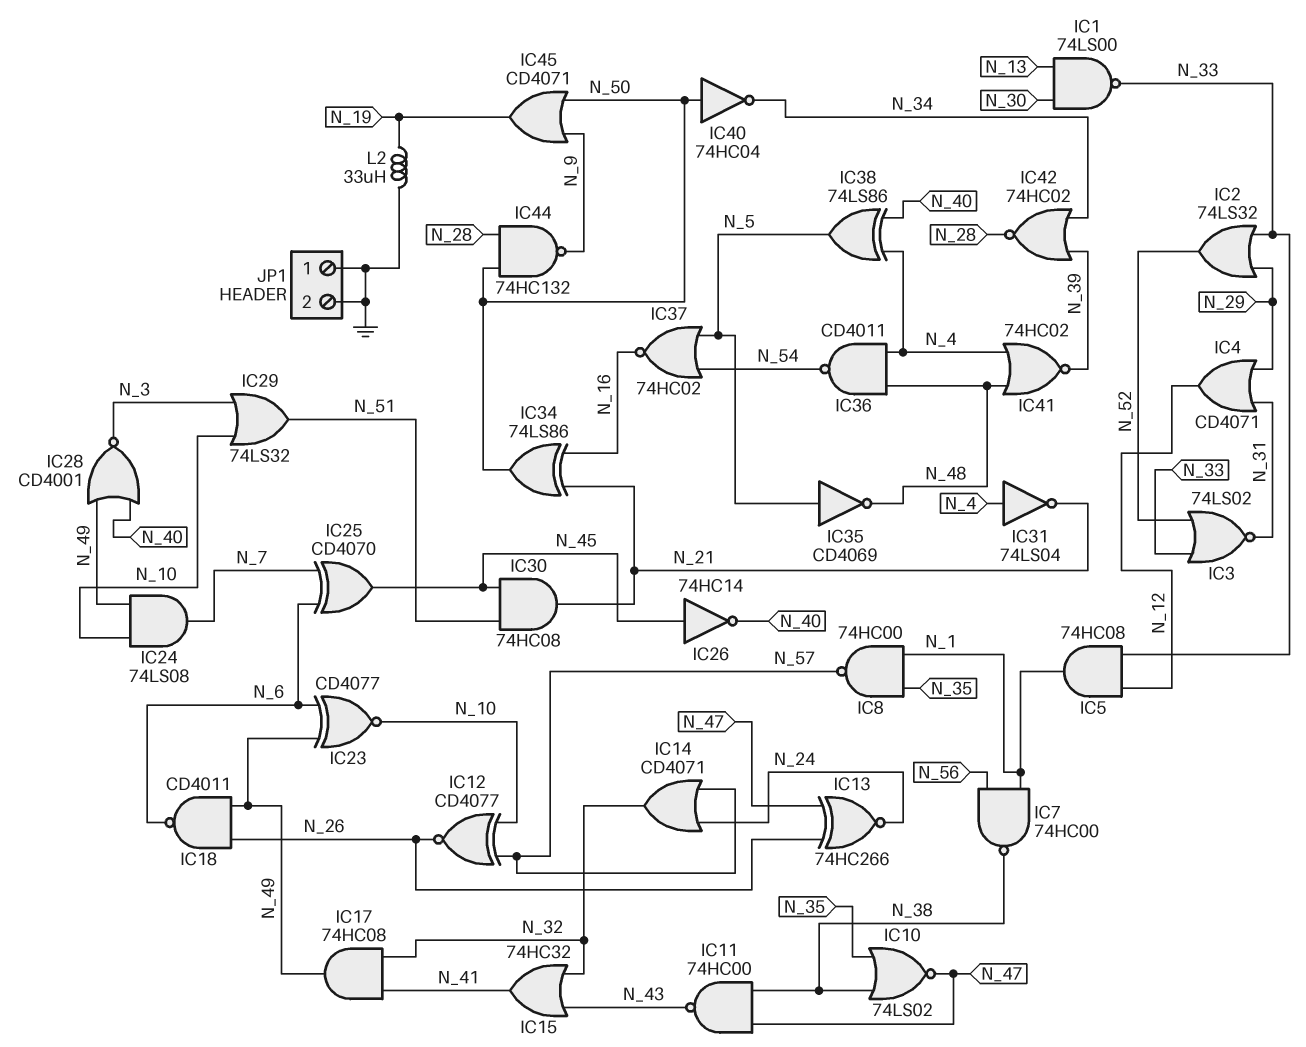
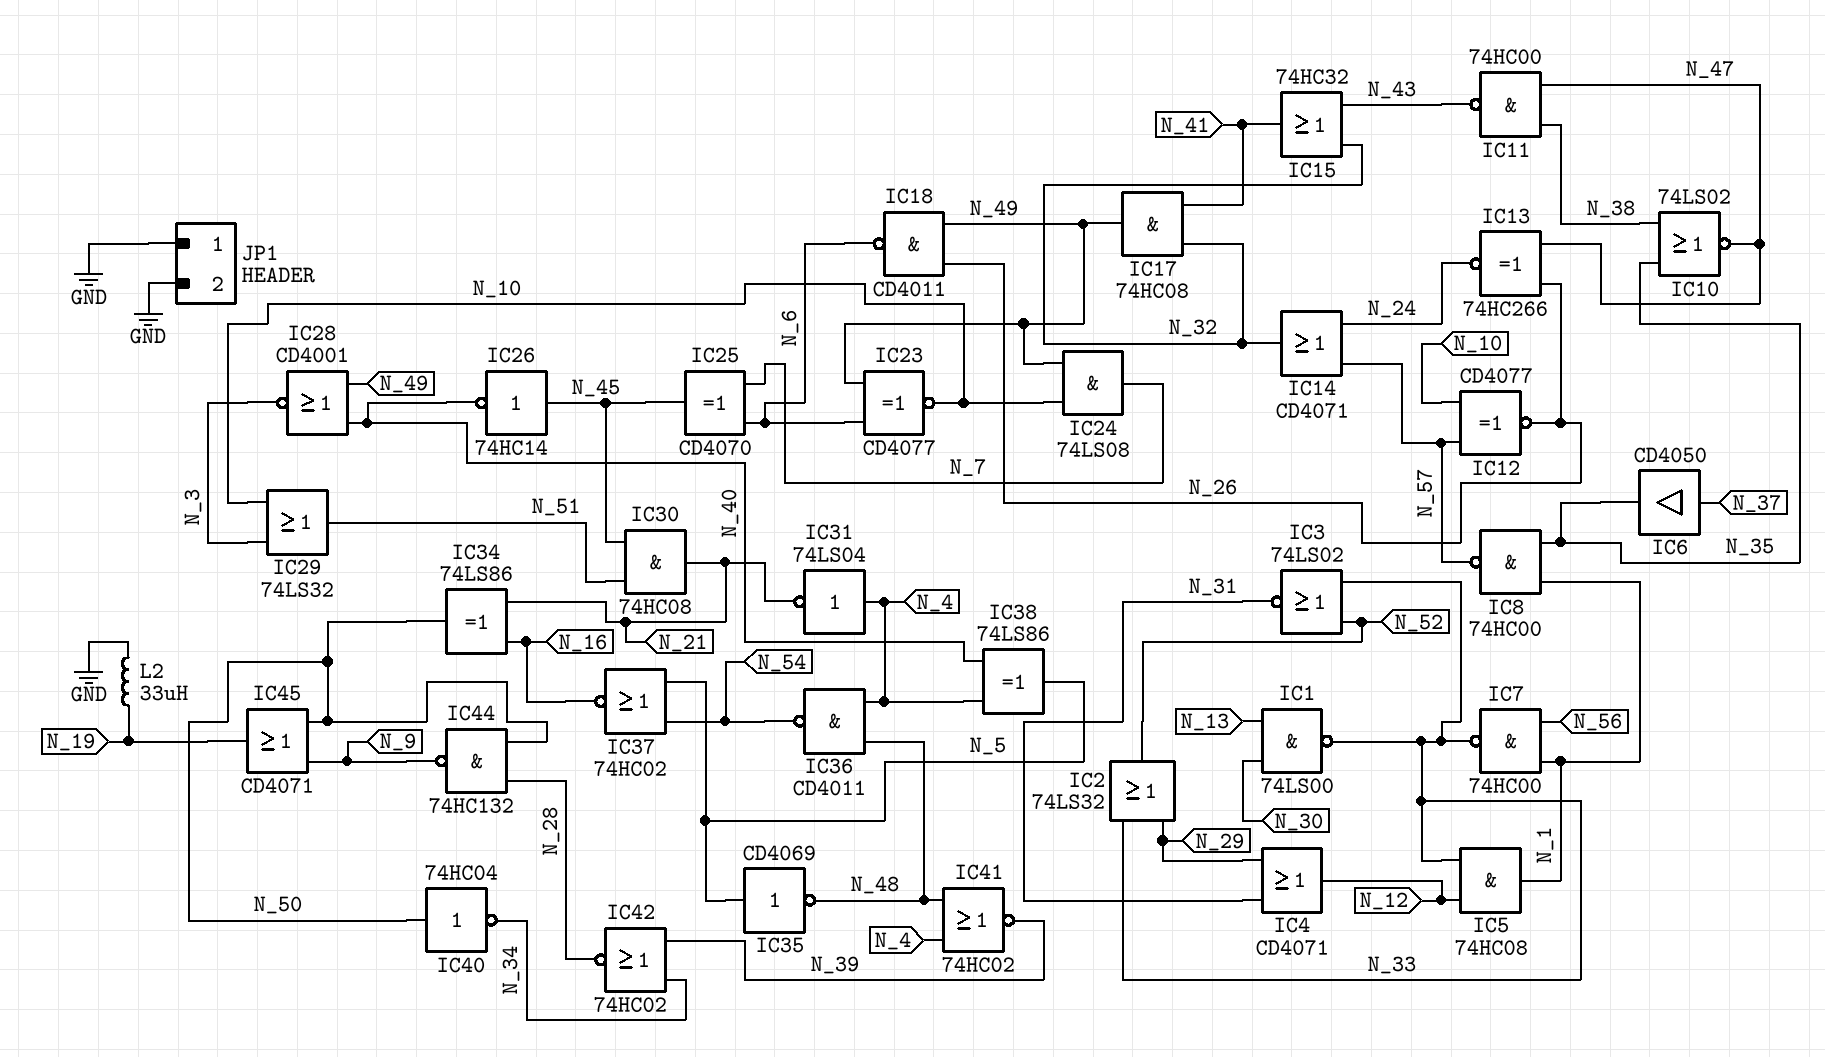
IC6: none -> buffer CD4050 (in N_37, out N_35)
IC7: NAND 74HC00 (in N_1, in N_56, out N_38) -> NAND 74HC00 (in N_1, in N_56, out N_33)

